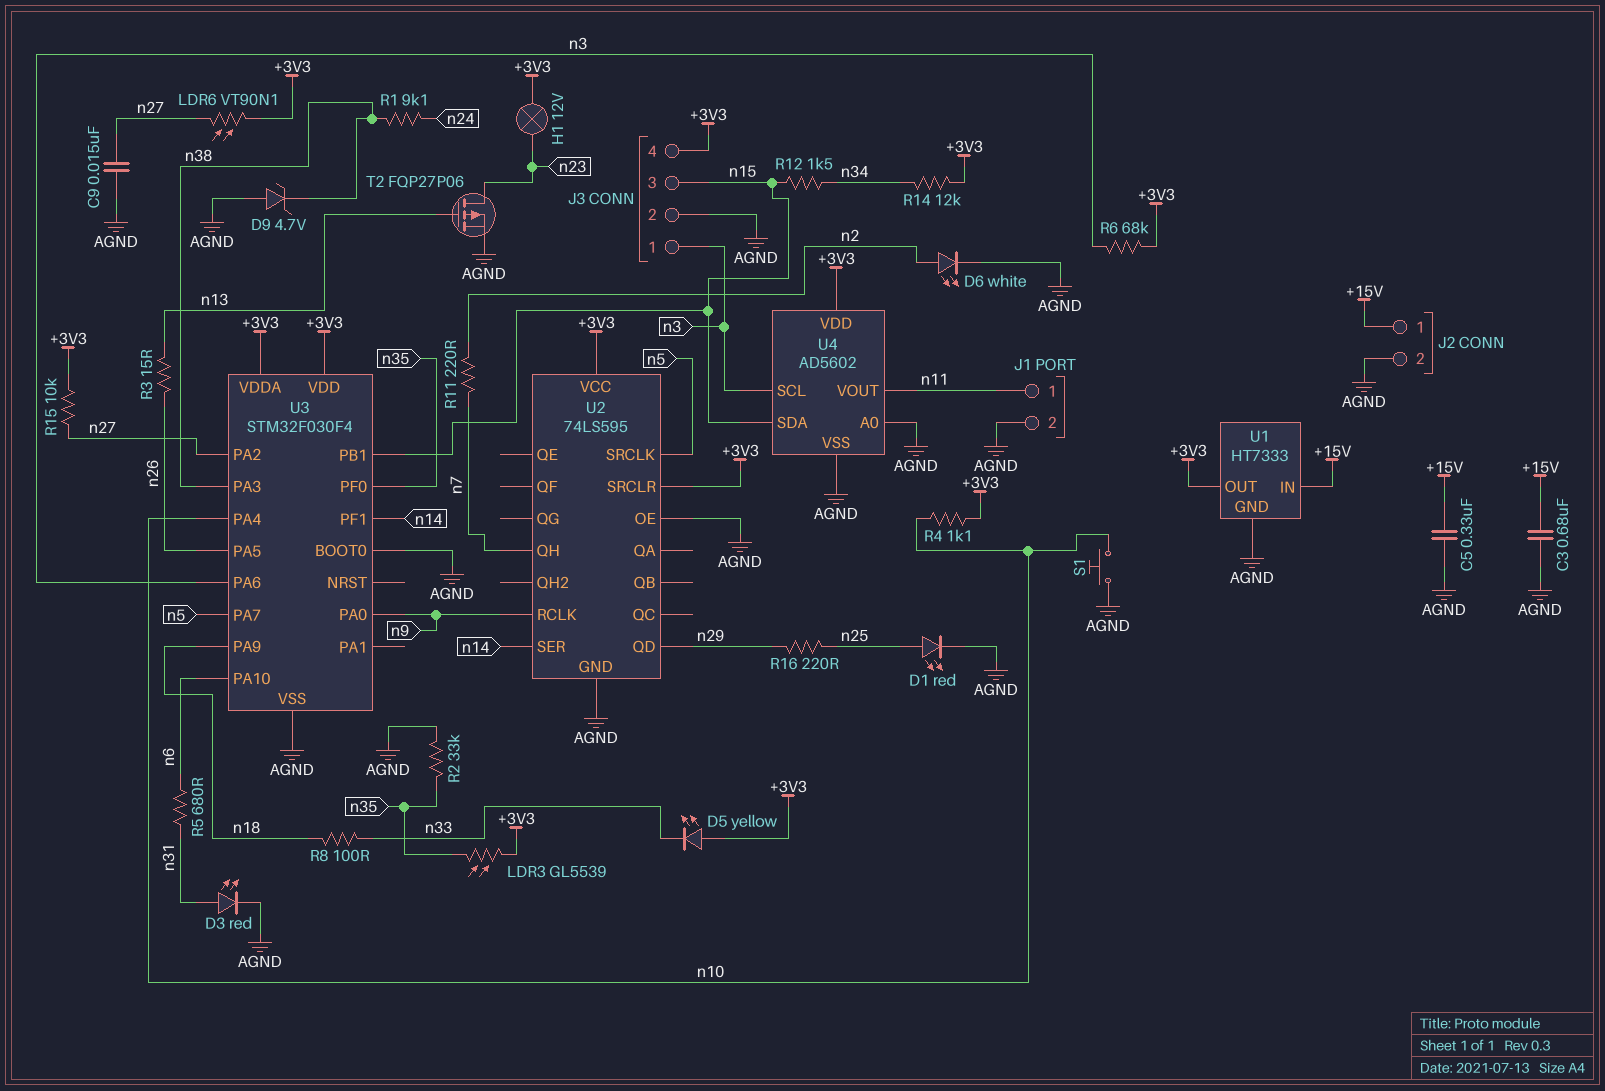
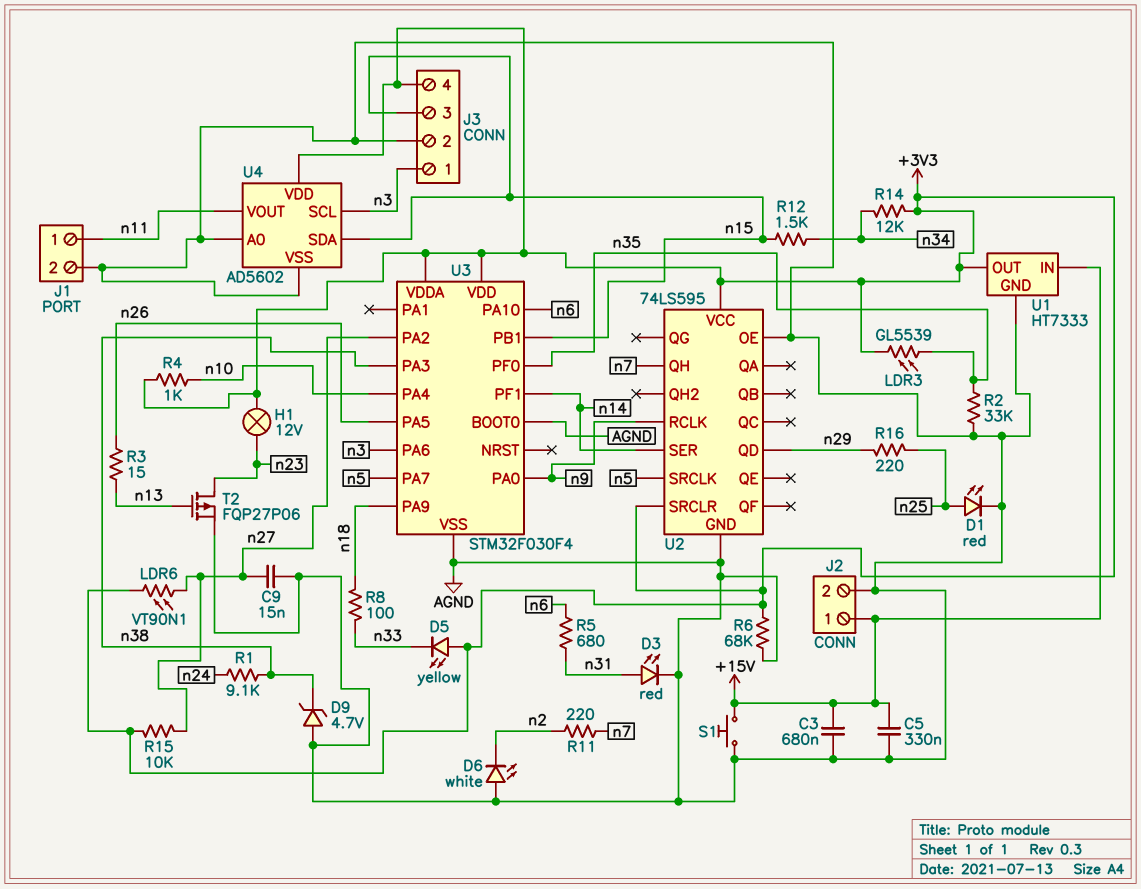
D6: LED white (A n2, K AGND) -> LED white (A AGND, K n2)
R4: 1.1k (+3V3, n10) -> 1k (+3V3, n10)
R6: 68k (+3V3, n3) -> 68k (+3V3, AGND)
S1: button (AGND, n10) -> button (+15V, AGND)

